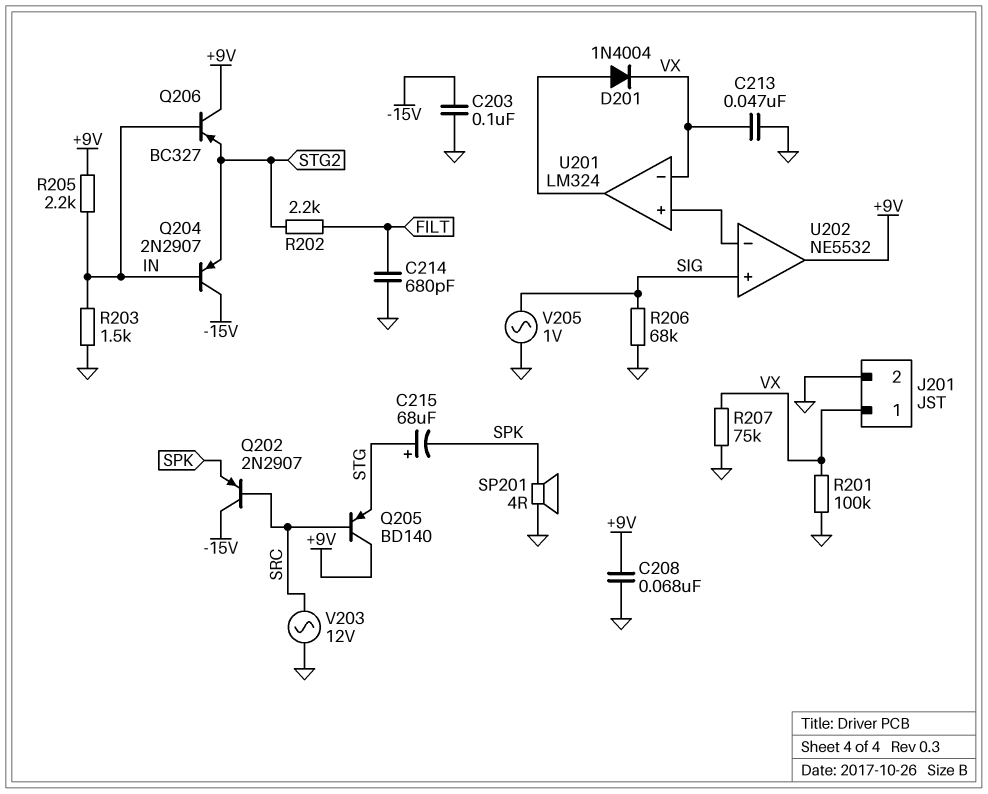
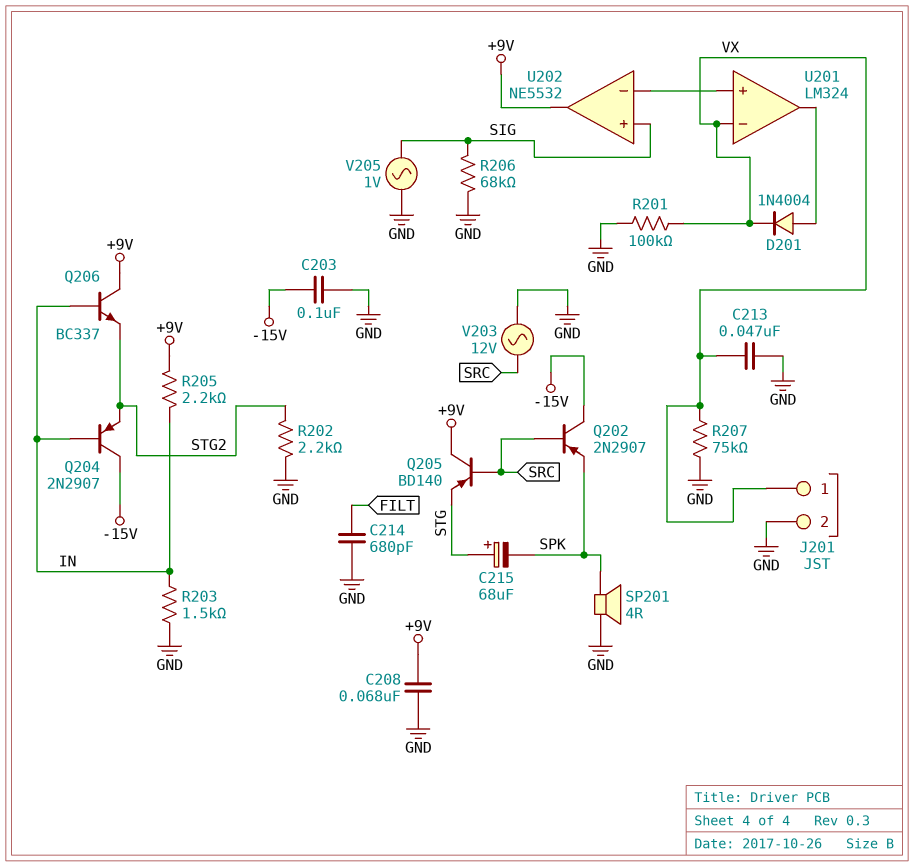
Q206: PNP BC327 (B IN, C +9V, E STG2) -> NPN BC337 (B IN, C +9V, E STG2)
R202: 2.2k (FILT, STG2) -> 2.2k (GND, STG2)

